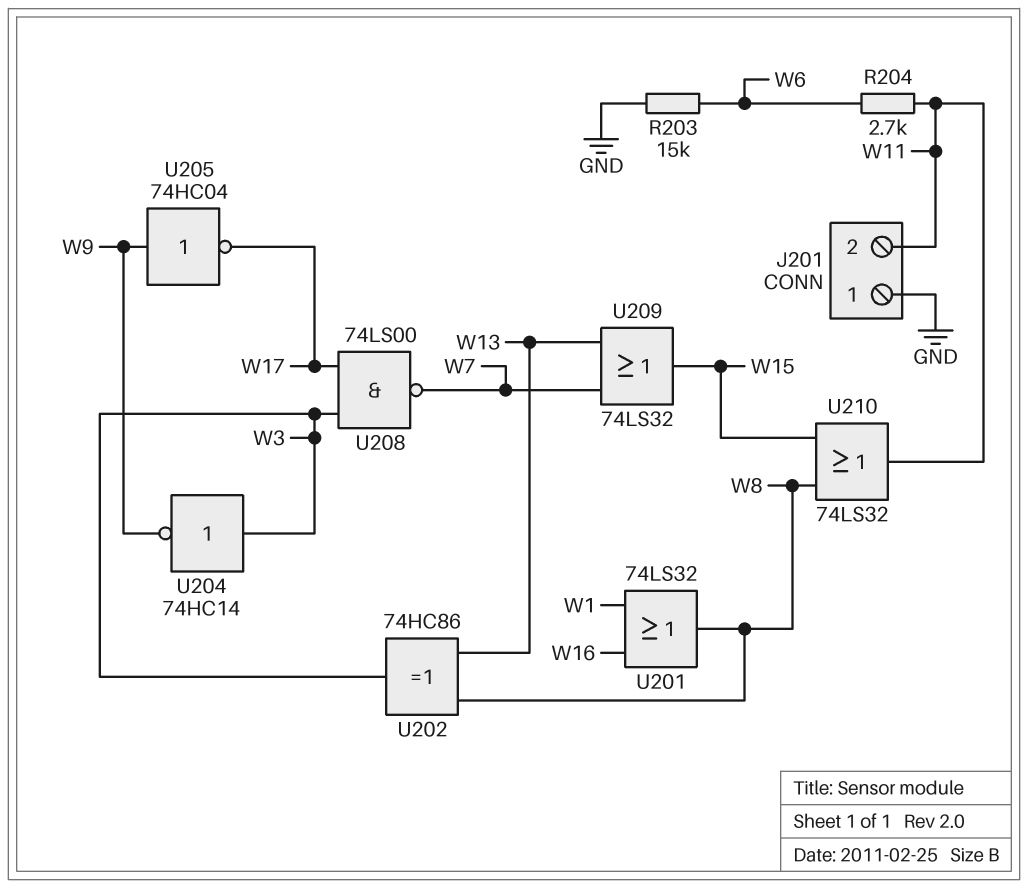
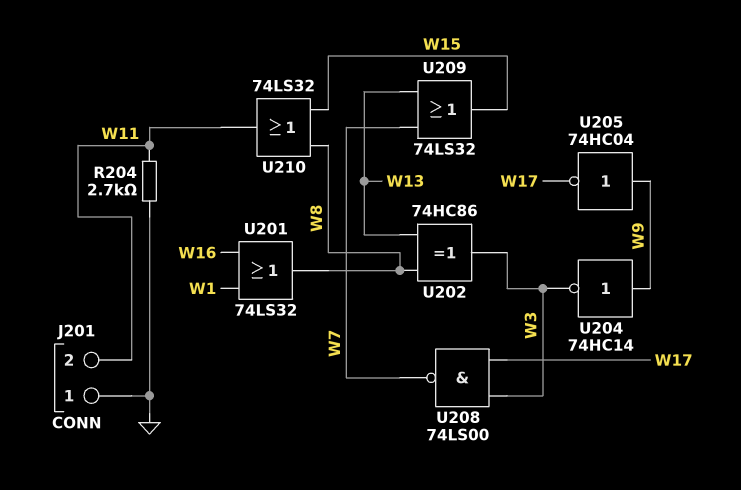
R203: 15k (GND, W6) -> none
R204: 2.7k (W6, W11) -> 2.7k (GND, W11)
U204: NOT 74HC14 (in W3, out W9) -> NOT 74HC14 (in W9, out W3)

